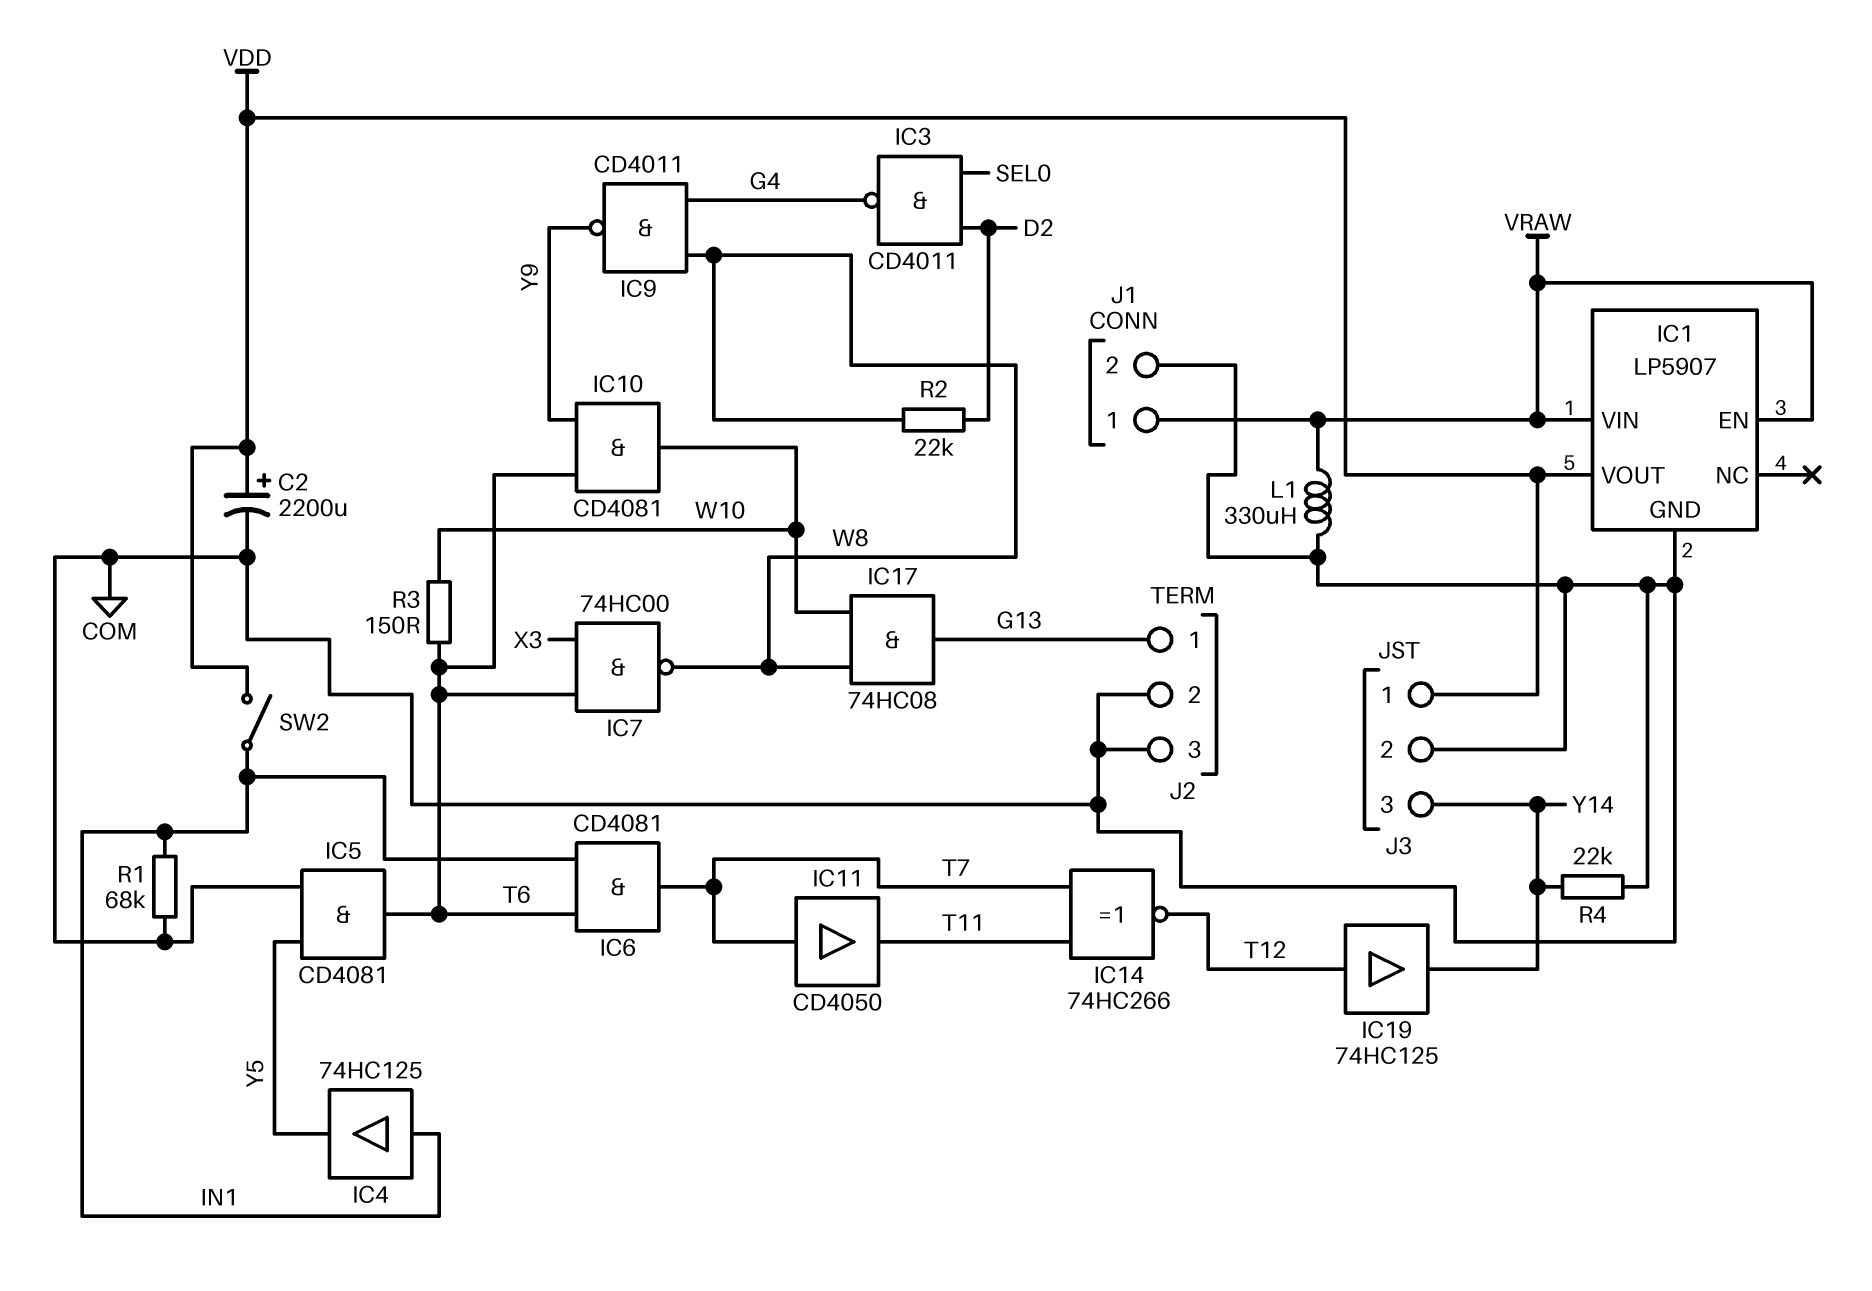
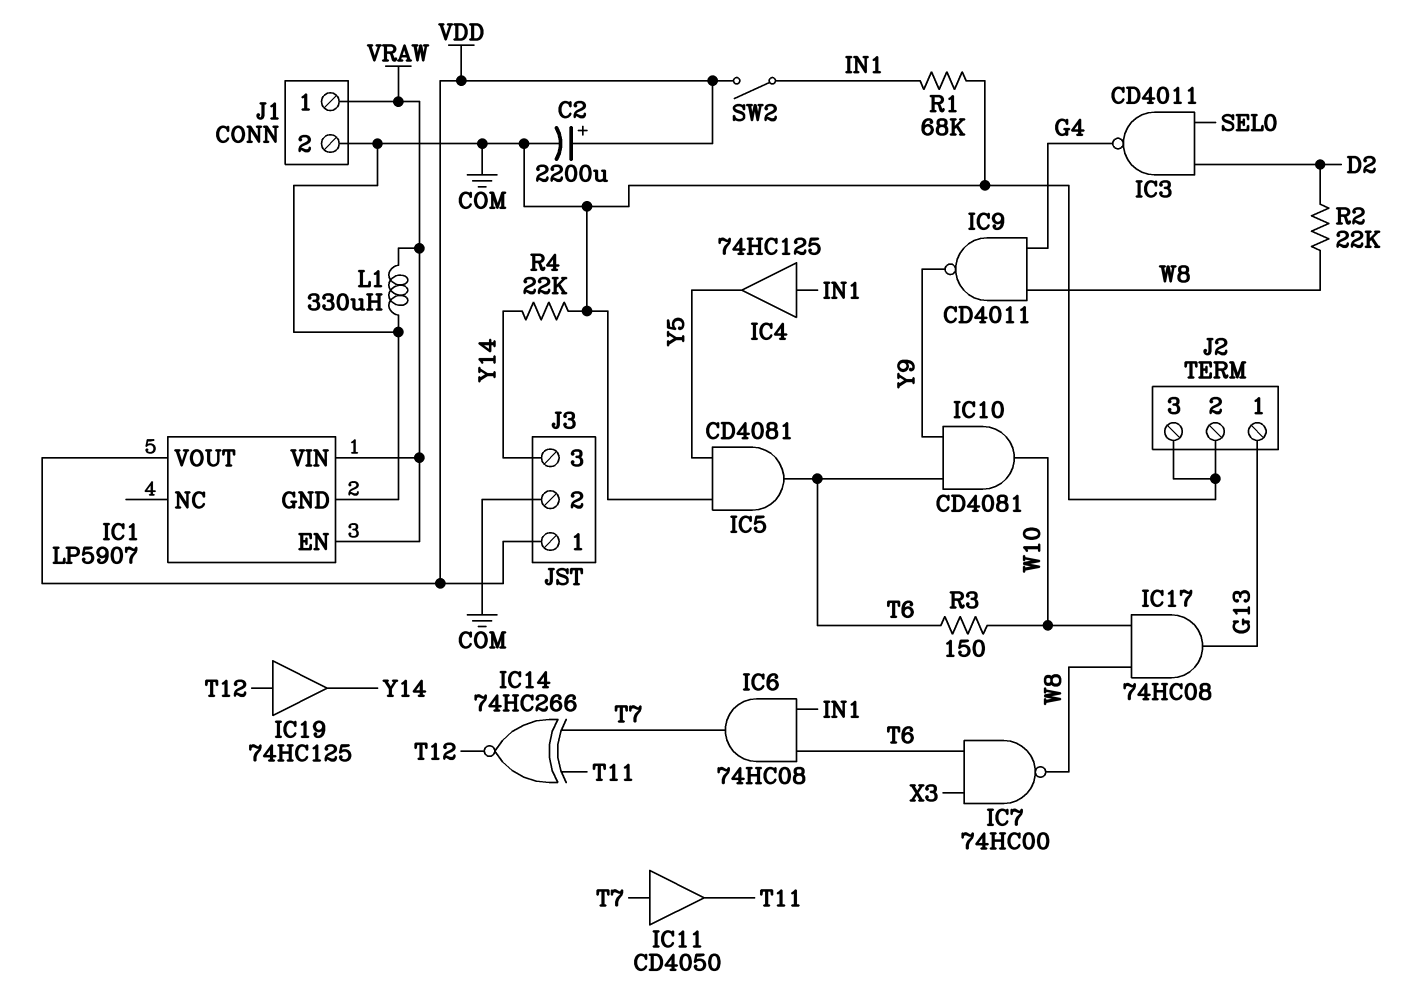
IC6: AND CD4081 (in IN1, in T6, out T7) -> AND 74HC08 (in IN1, in T6, out T7)

